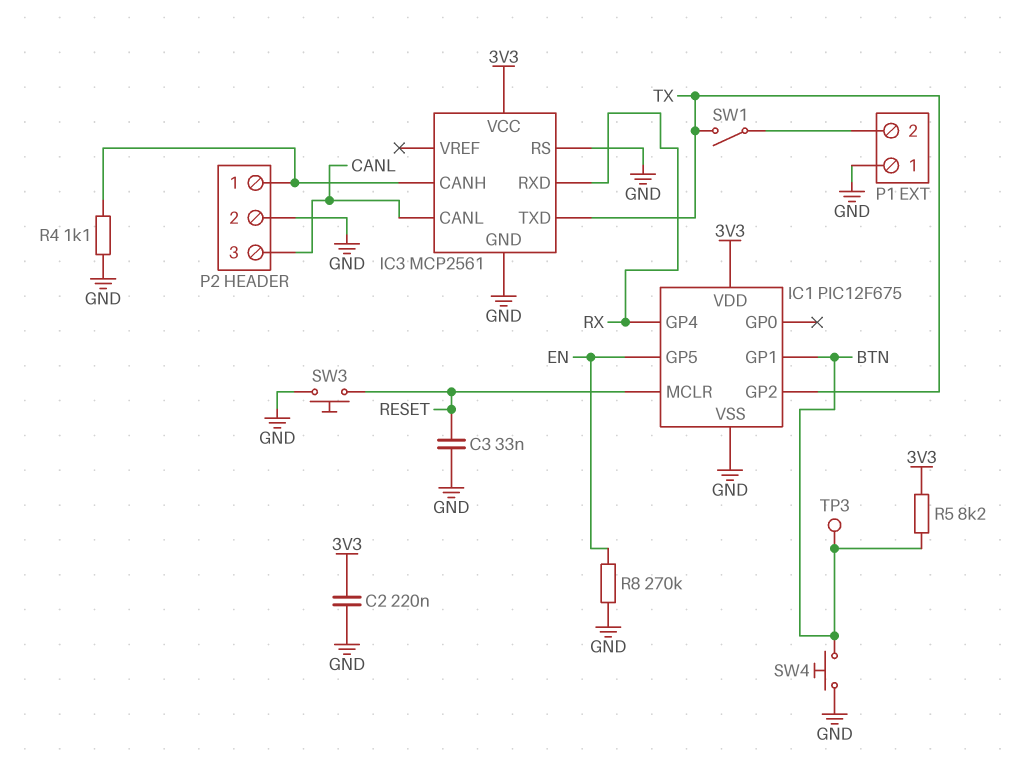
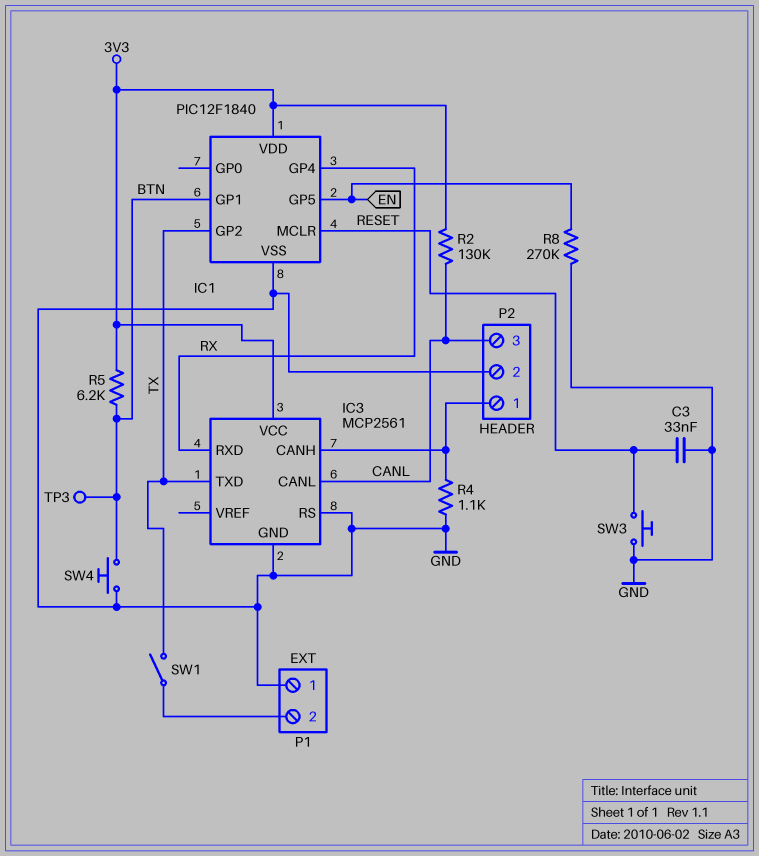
C2: 220nF (3V3, GND) -> none
IC1: PIC12F675 -> PIC12F1840
R2: none -> 130k (3V3, CANL)
R5: 8.2k (3V3, BTN) -> 6.2k (3V3, BTN)

